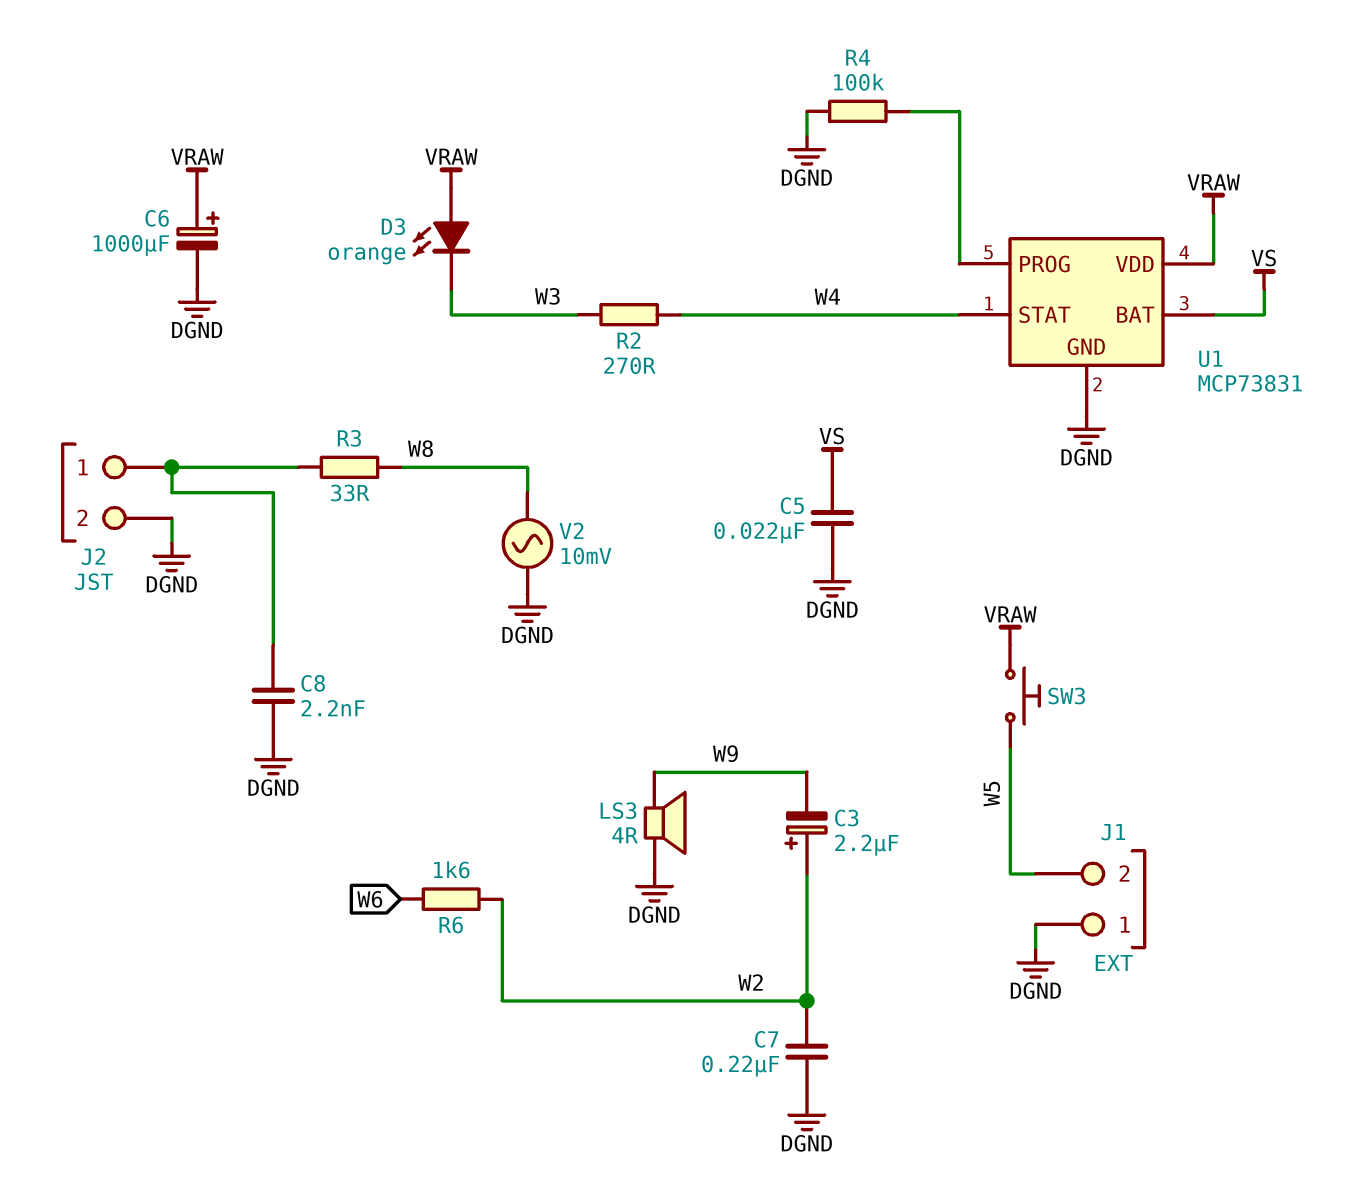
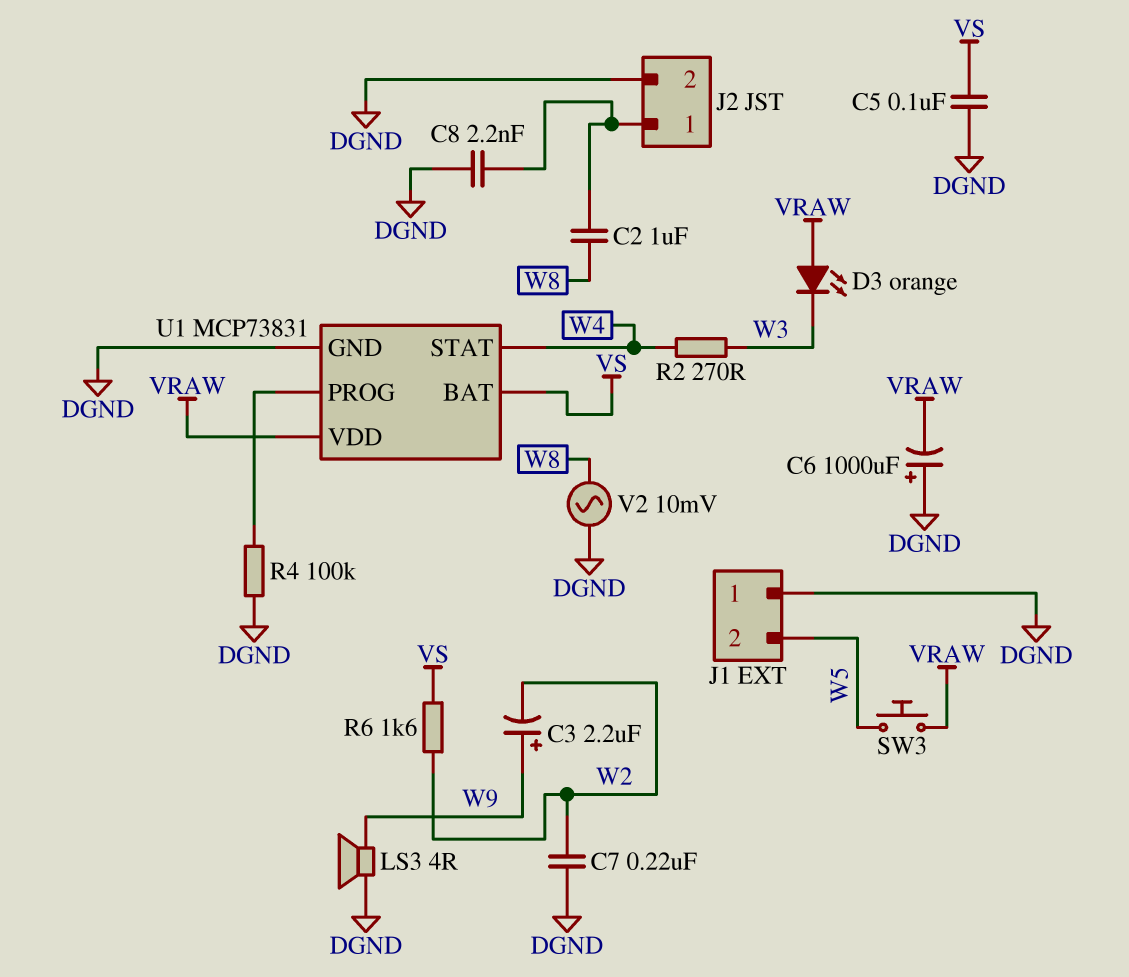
C2: none -> 1uF (J2/1, W8)
C3: 2.2uF (plus W2, minus W9) -> 2.2uF (plus W9, minus W2)
C5: 22nF (DGND, VS) -> 100nF (DGND, VS)
C6: 1000uF (plus VRAW, minus DGND) -> 1000uF (plus DGND, minus VRAW)
R3: 33 (J2/1, W8) -> none
R6: 1.6k (W2, W6) -> 1.6k (VS, W2)

